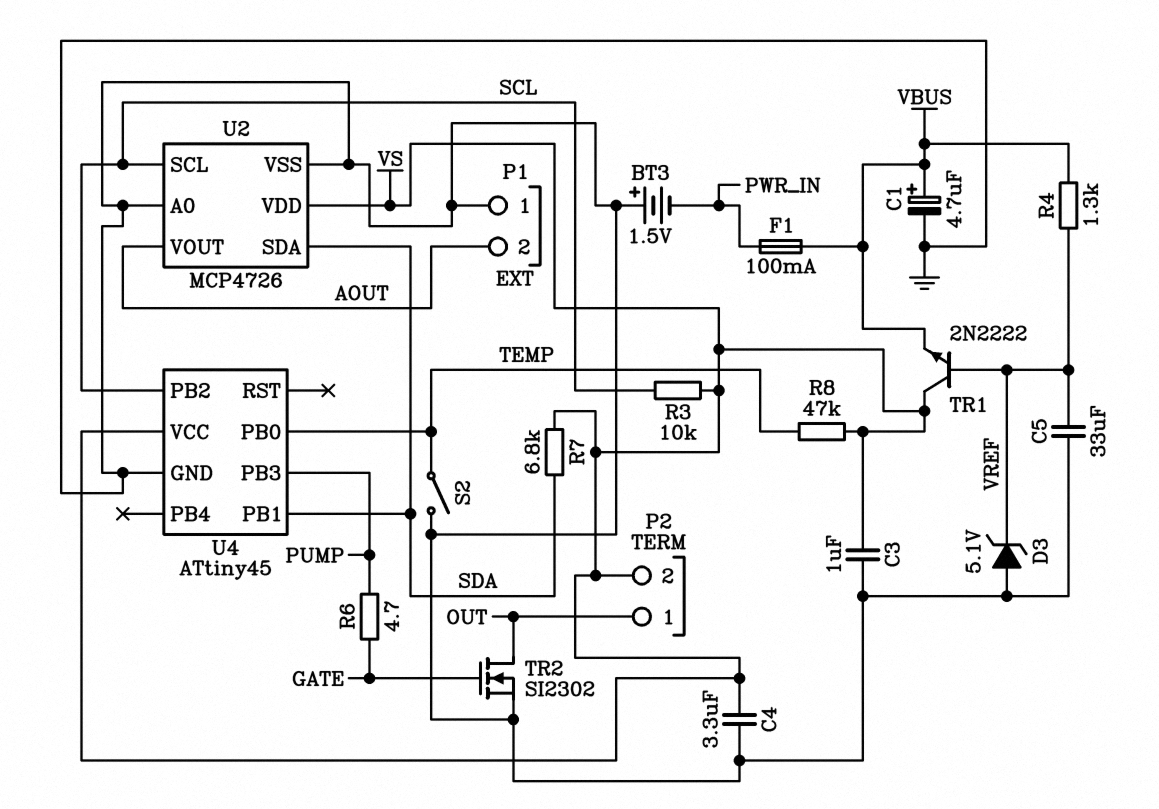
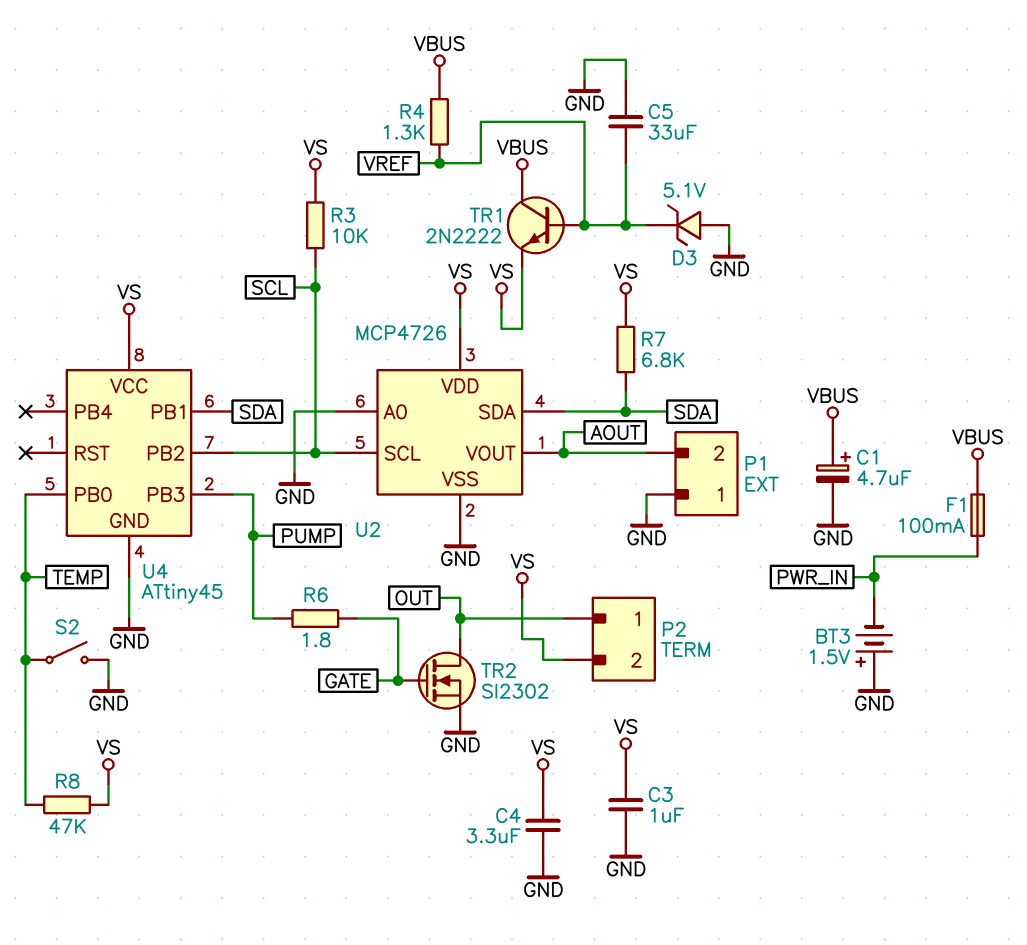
R6: 4.7 (GATE, PUMP) -> 1.8 (GATE, PUMP)
TR1: NPN 2N2222 (B VREF, C VS, E VBUS) -> NPN 2N2222 (B VREF, C VBUS, E VS)

